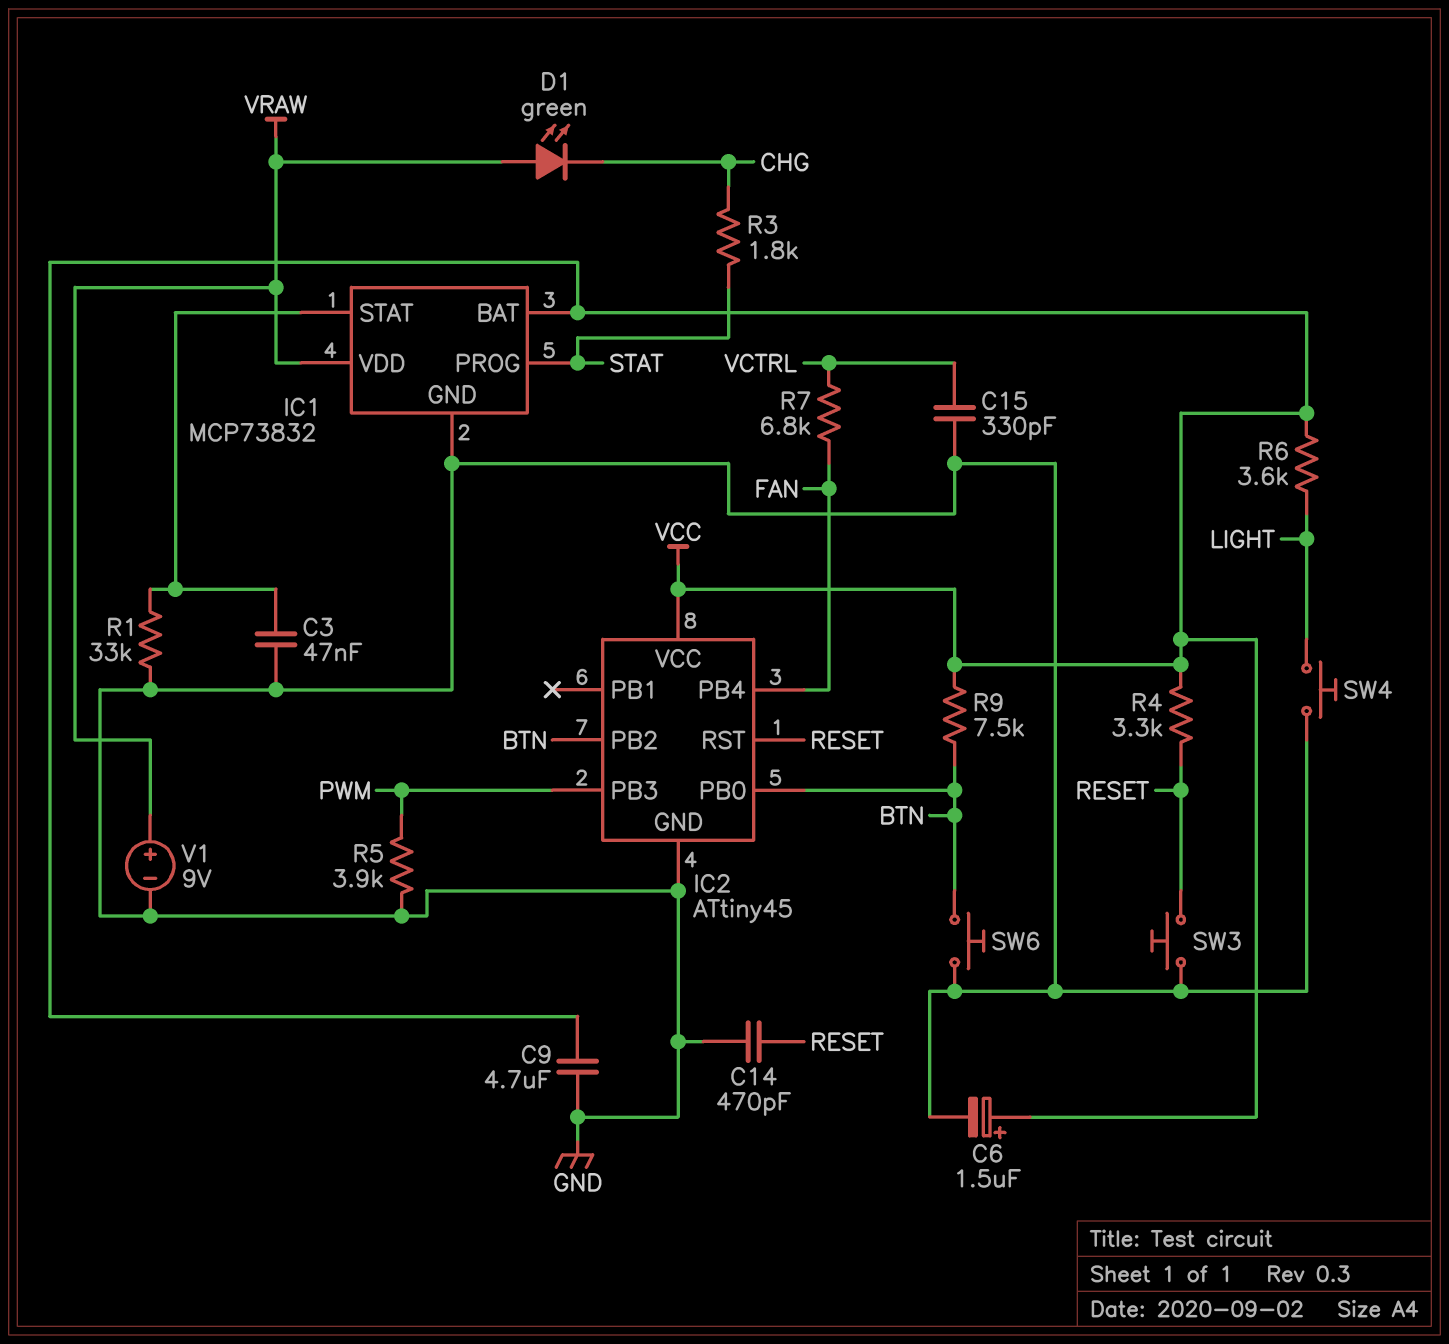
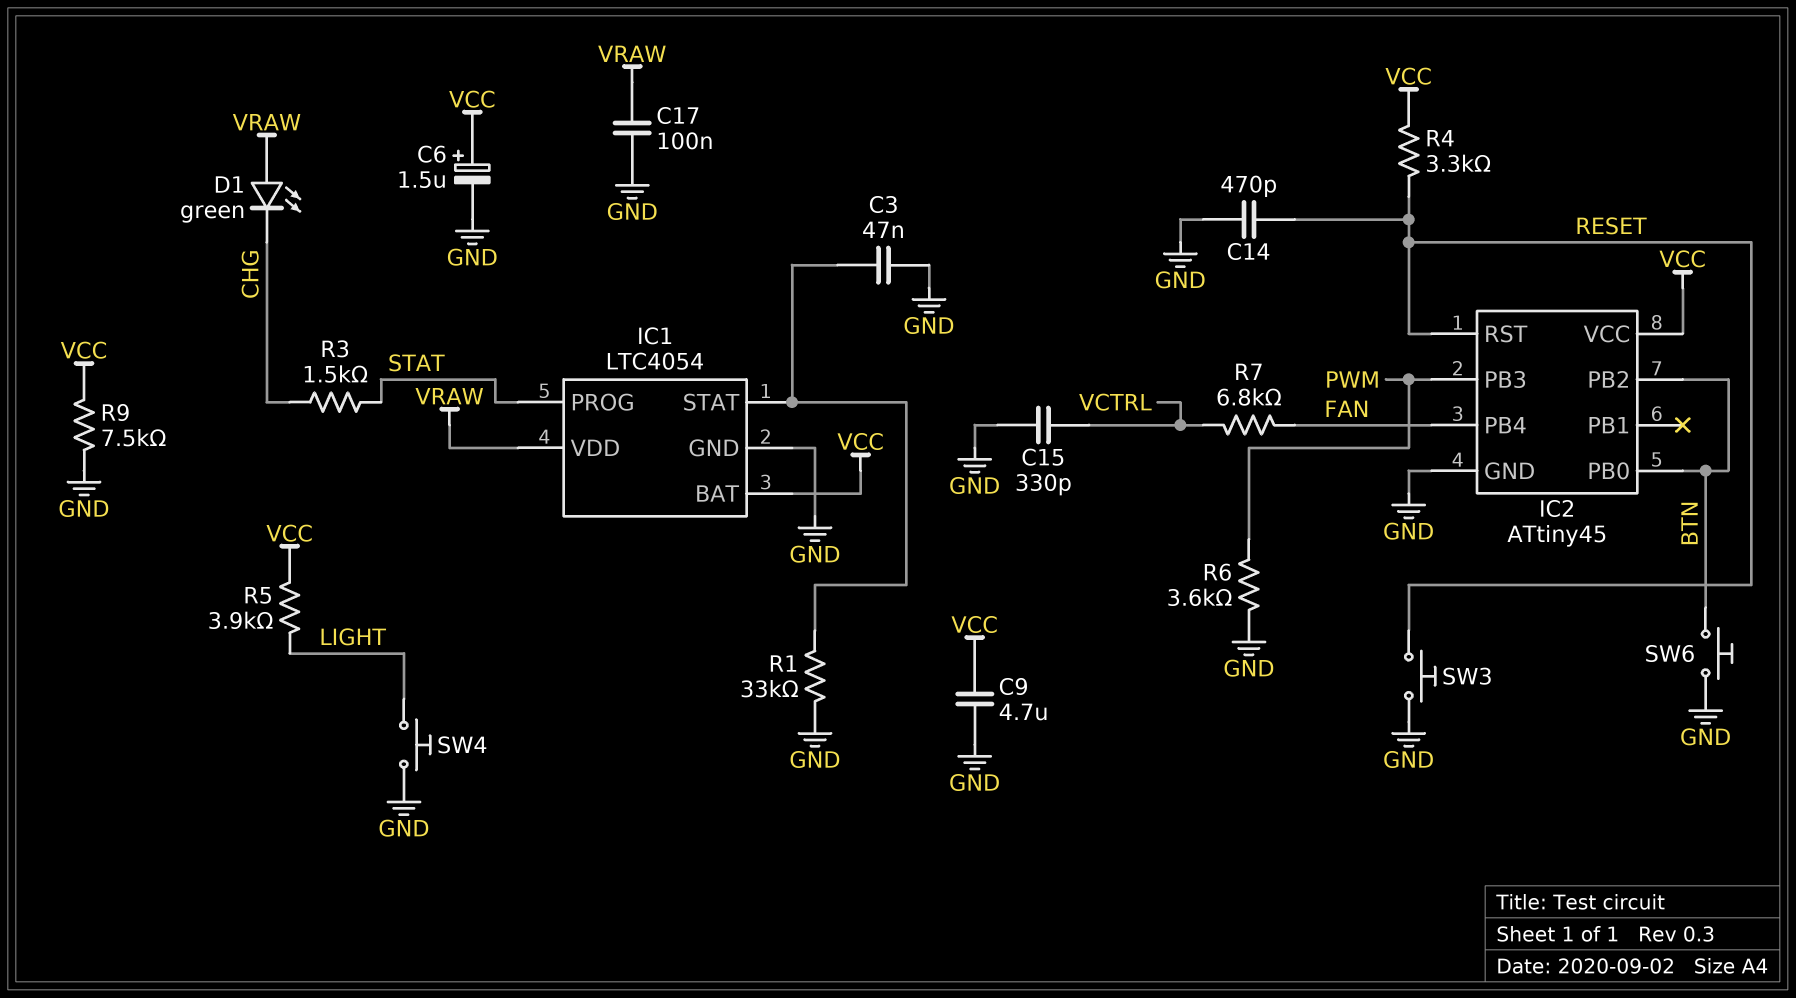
C17: none -> 100nF (GND, VRAW)
IC1: MCP73832 -> LTC4054
R3: 1.8k (CHG, STAT) -> 1.5k (CHG, STAT)
R5: 3.9k (GND, PWM) -> 3.9k (LIGHT, VCC)
R6: 3.6k (LIGHT, VCC) -> 3.6k (GND, PWM)
R9: 7.5k (BTN, VCC) -> 7.5k (GND, VCC)
V1: 9V (plus VRAW, minus GND) -> none

